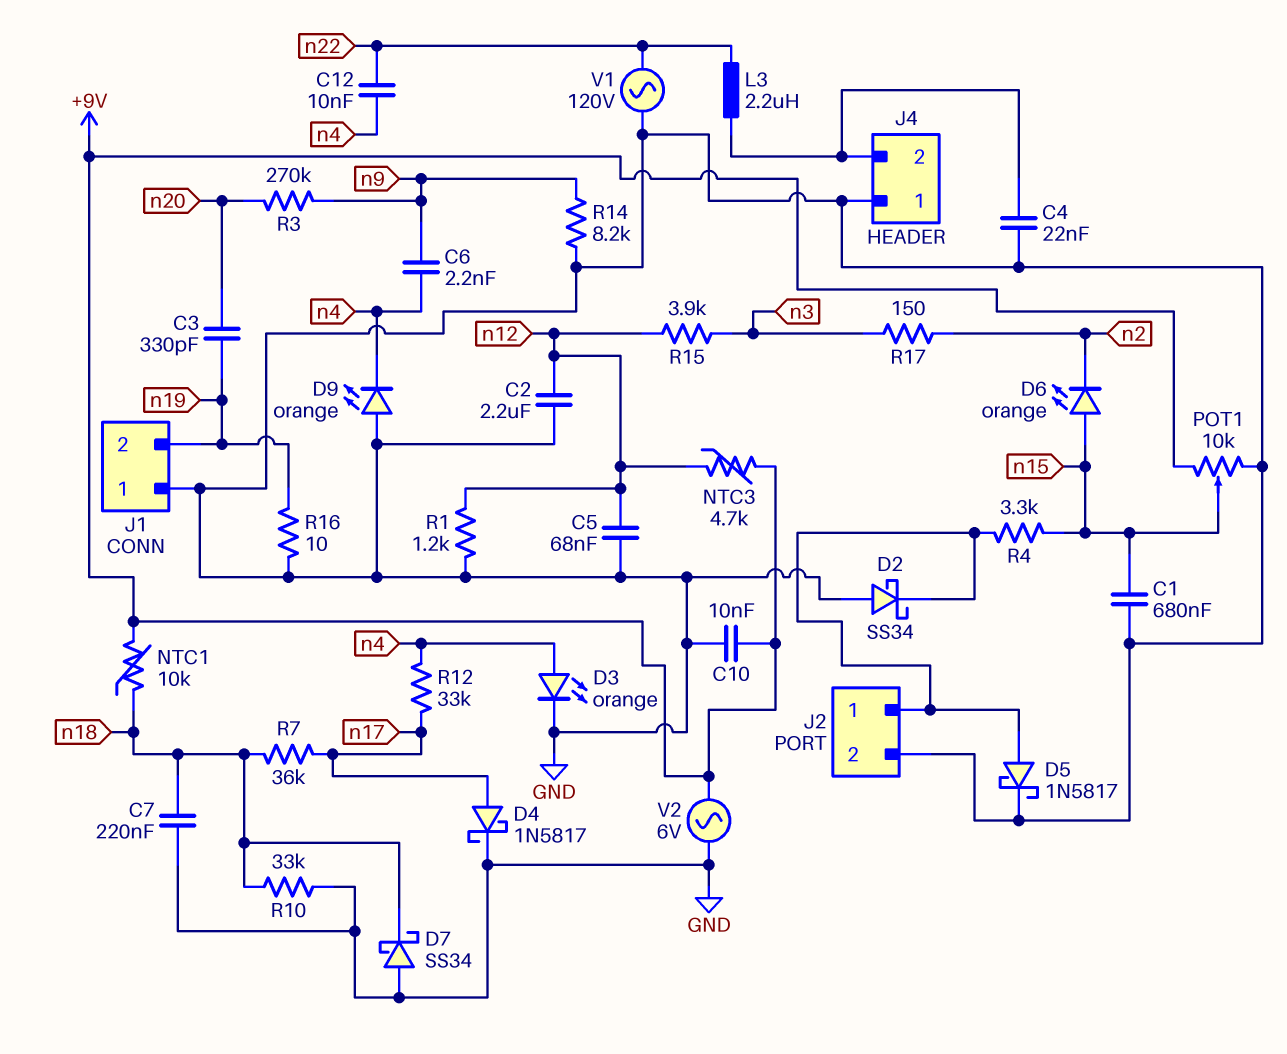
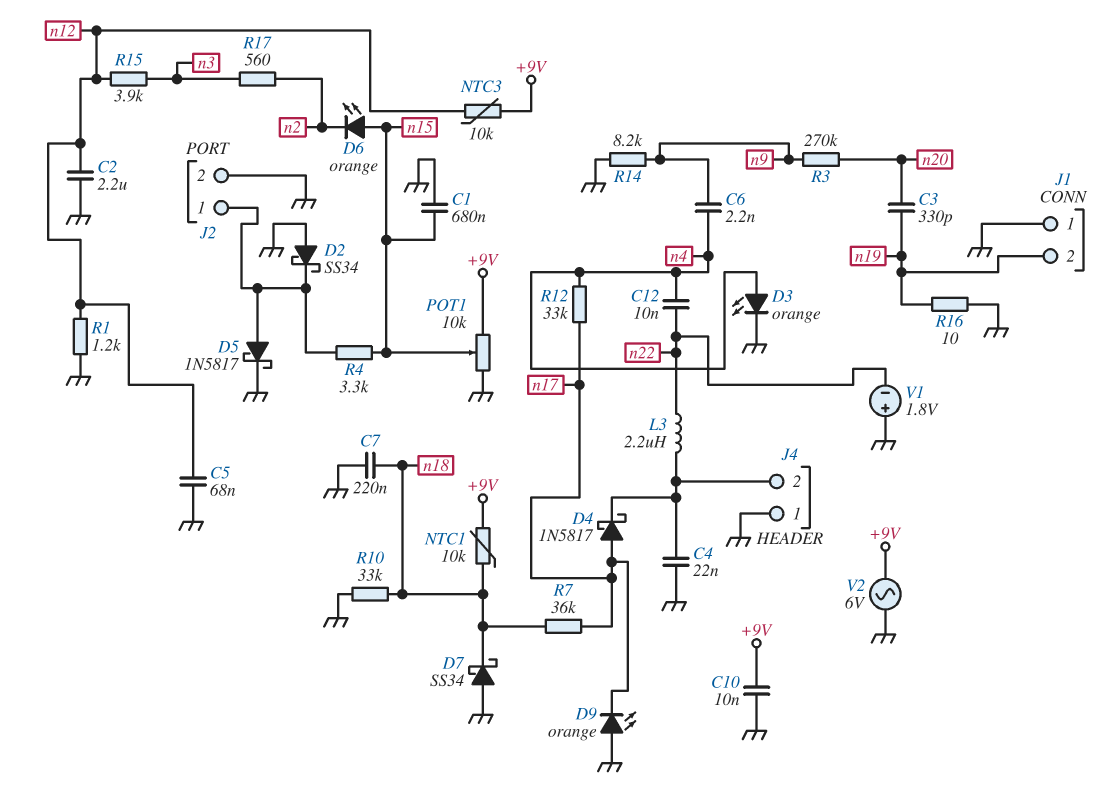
D4: schottky 1N5817 (A n17, K GND) -> schottky 1N5817 (A n17, K J4/2)
D9: LED orange (A GND, K n4) -> LED orange (A GND, K n17)
NTC3: 4.7k (+9V, n12) -> 10k (+9V, n12)
R17: 150 (n2, n3) -> 560 (n2, n3)
V1: AC 120V (GND, n22) -> 1.8V (plus GND, minus n22)

